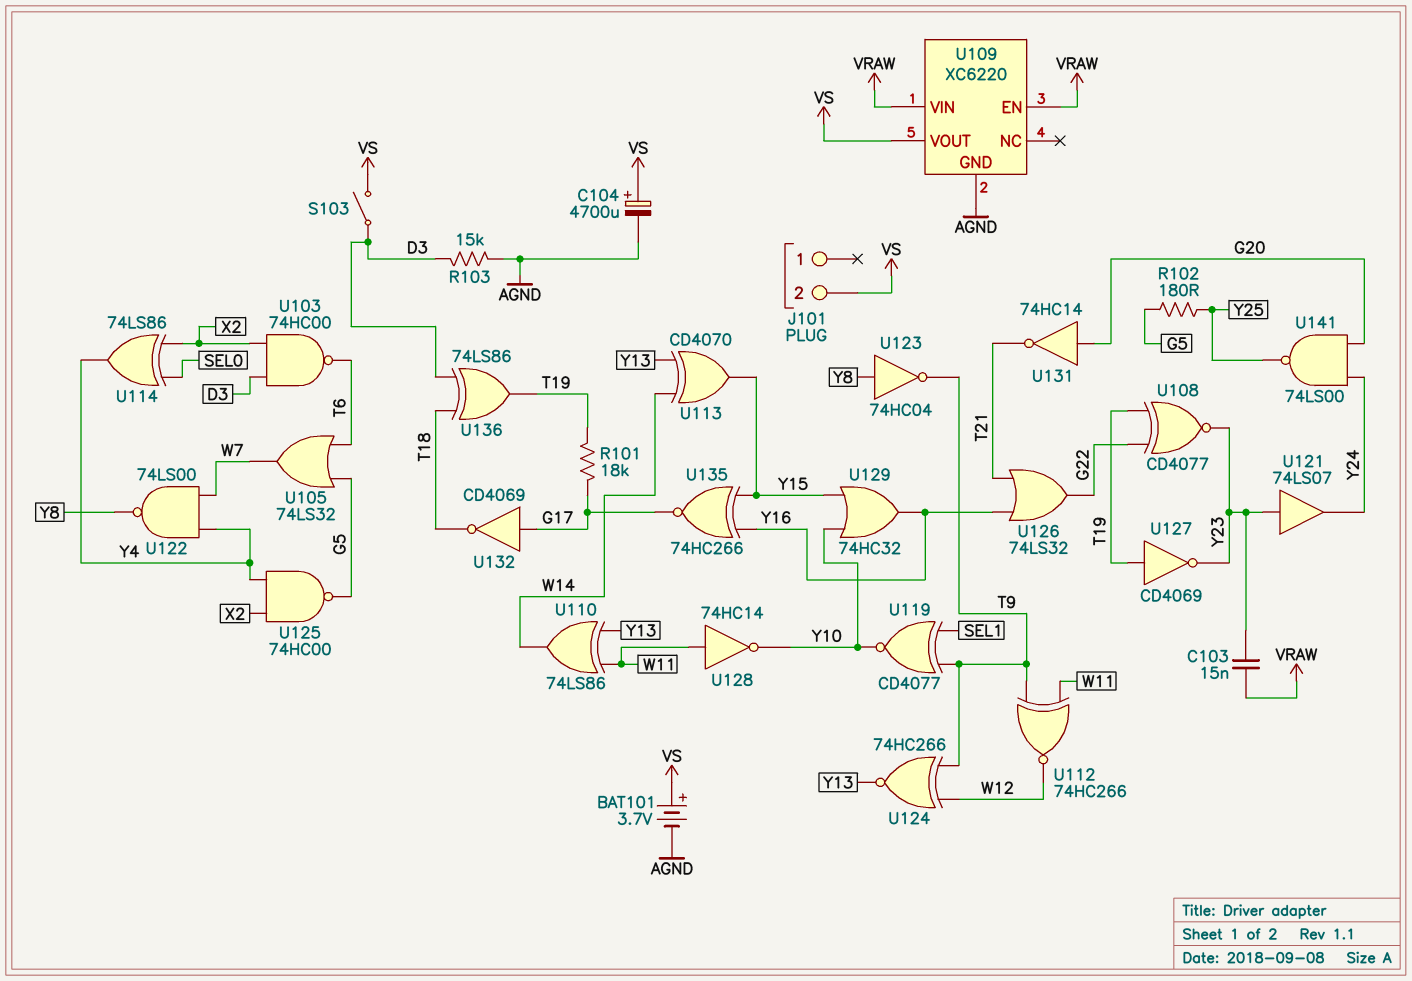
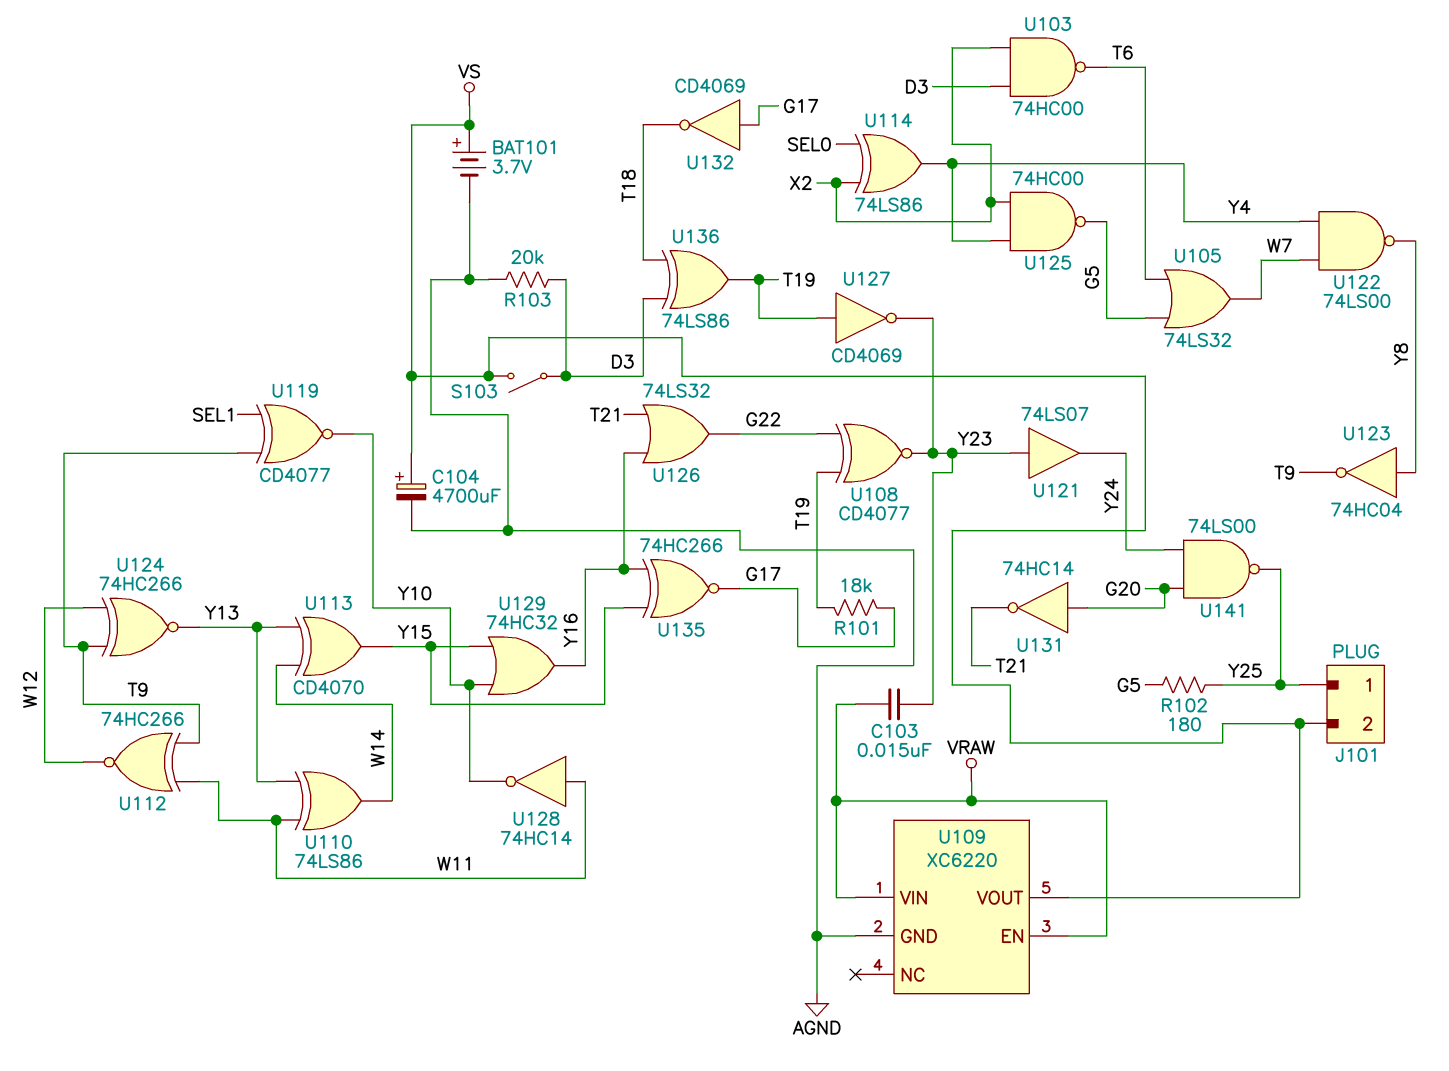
J101 pin 1: none -> Y25
R103: 15k (AGND, D3) -> 20k (AGND, D3)

